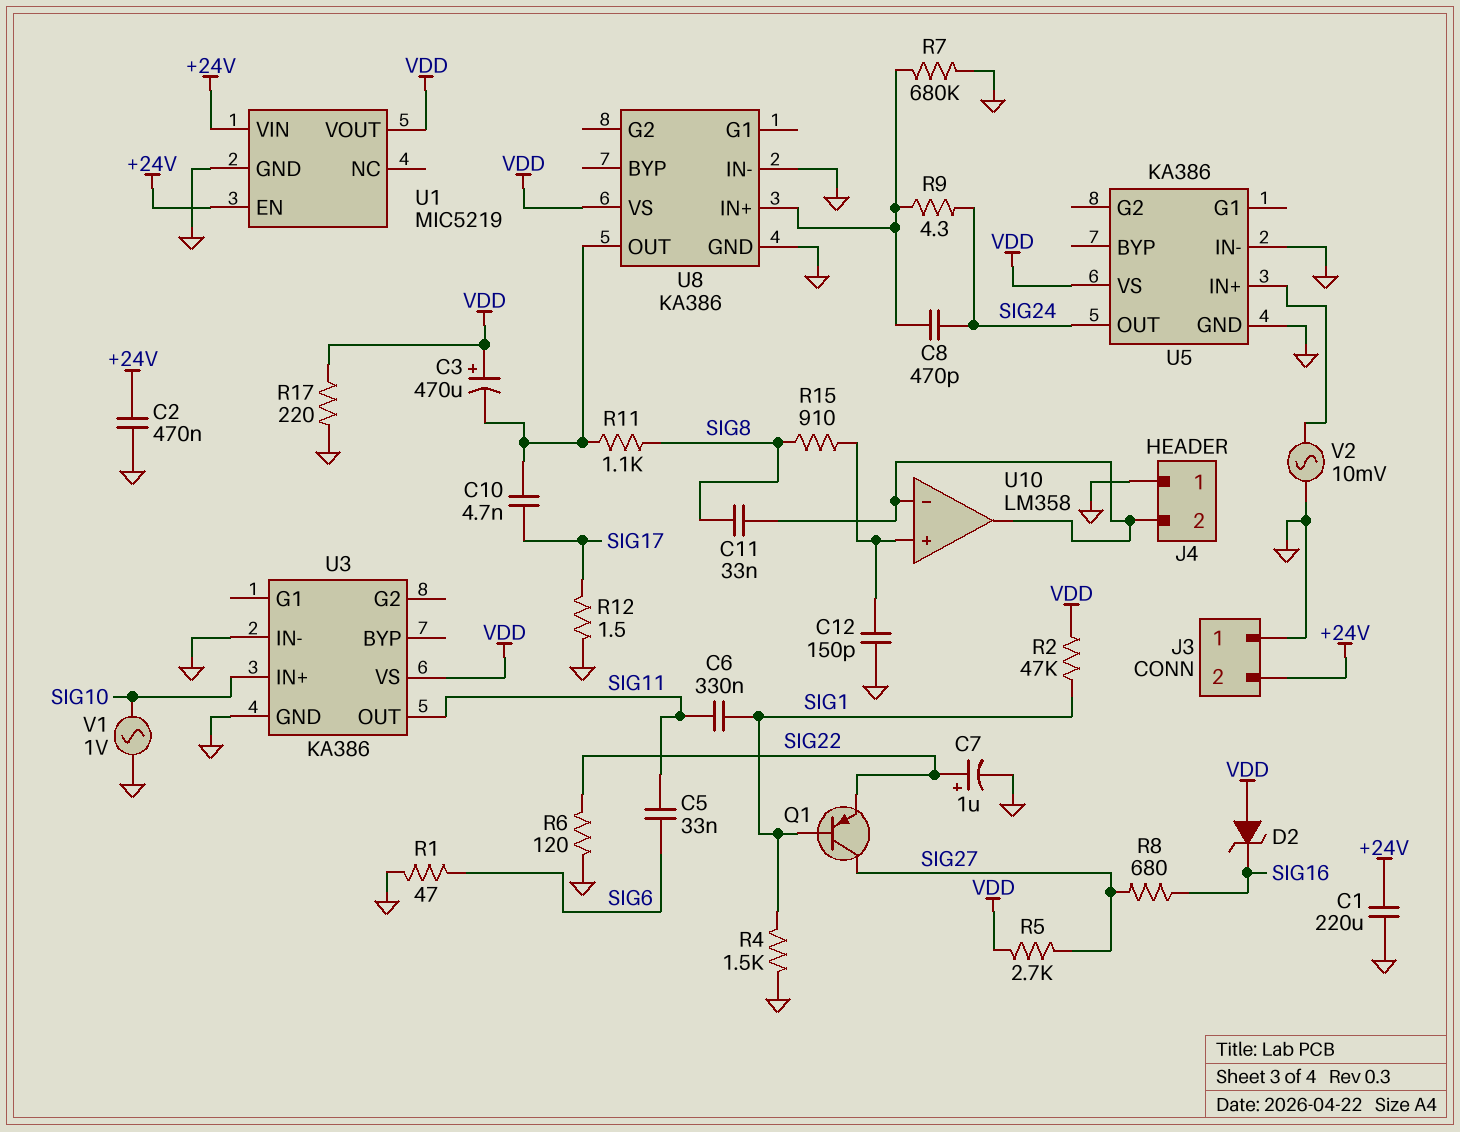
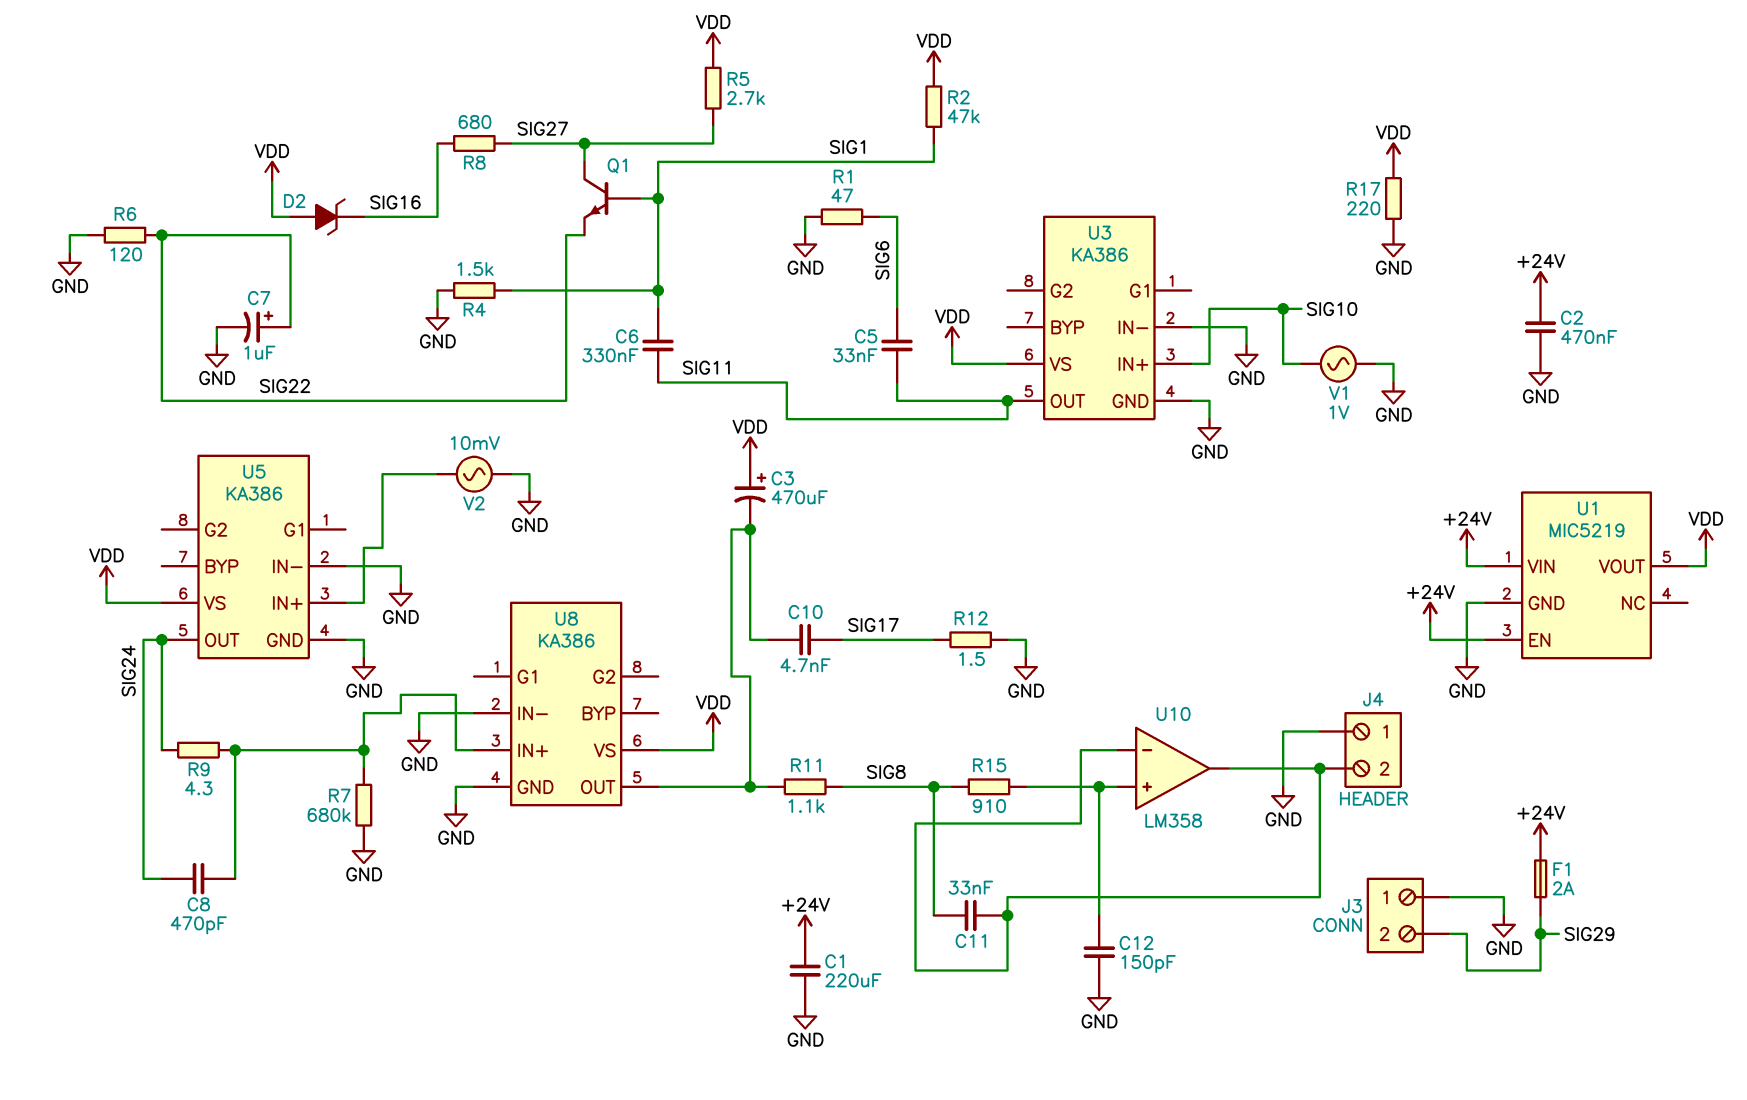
F1: none -> 2A (+24V, SIG29)
J3 pin 2: +24V -> SIG29
Q1: PNP (B SIG1, C SIG27, E SIG22) -> NPN (B SIG1, C SIG27, E SIG22)

